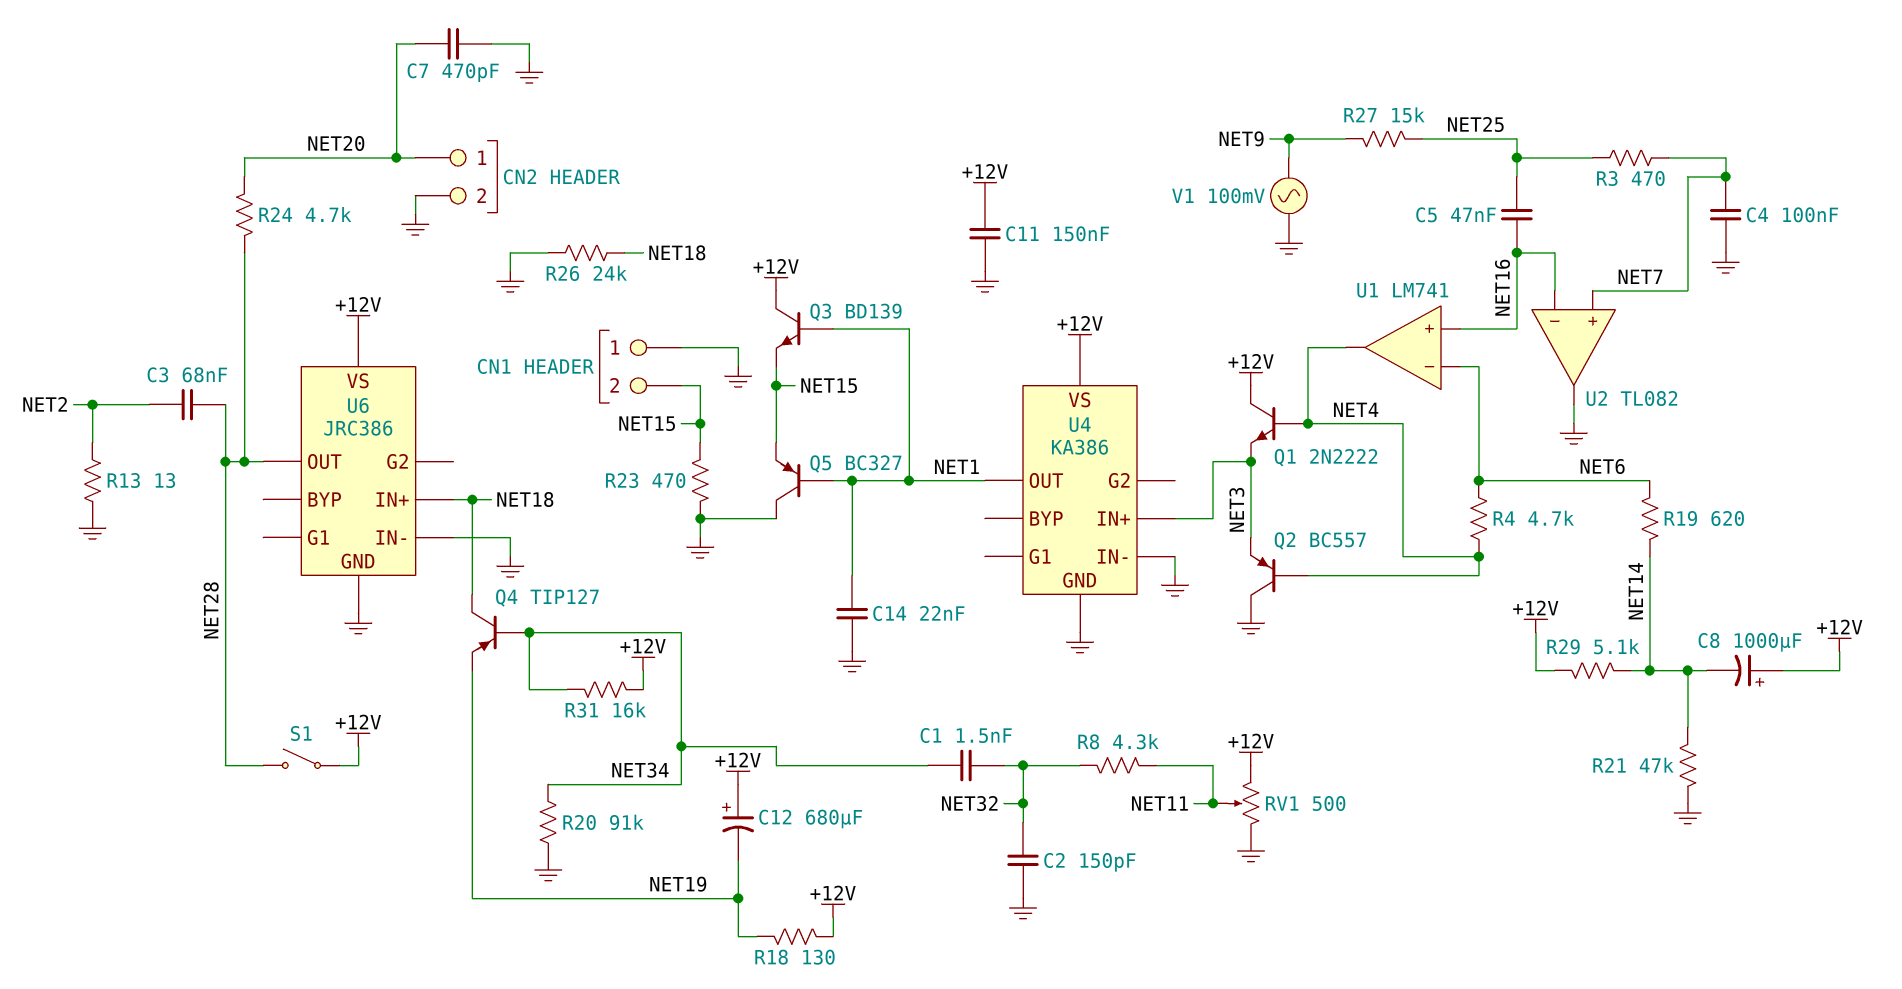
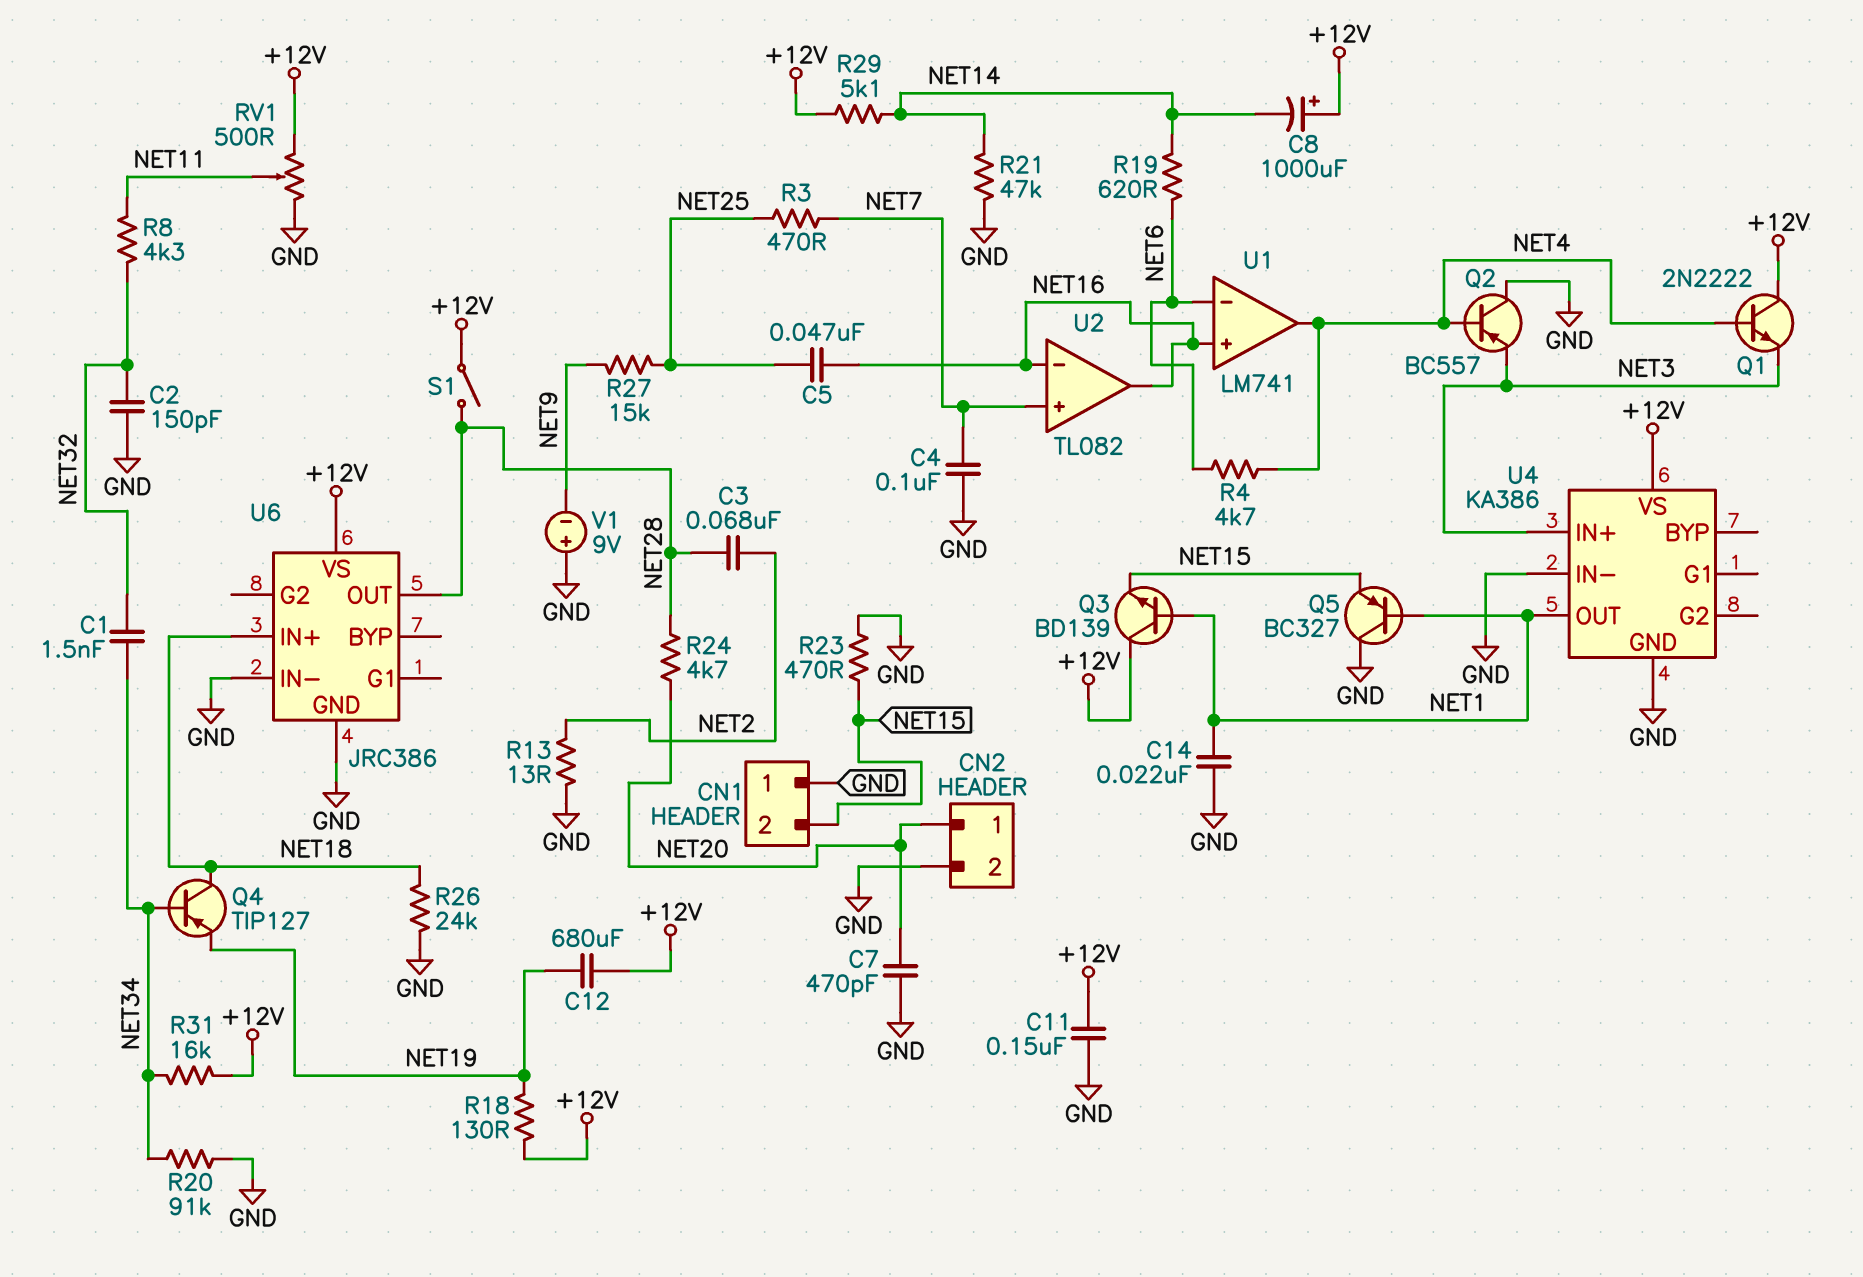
C12: 680uF (plus +12V, minus NET19) -> 680uF (+12V, NET19)
U2 pin out: GND -> NET16
V1: AC 100mV (GND, NET9) -> 9V (plus GND, minus NET9)

